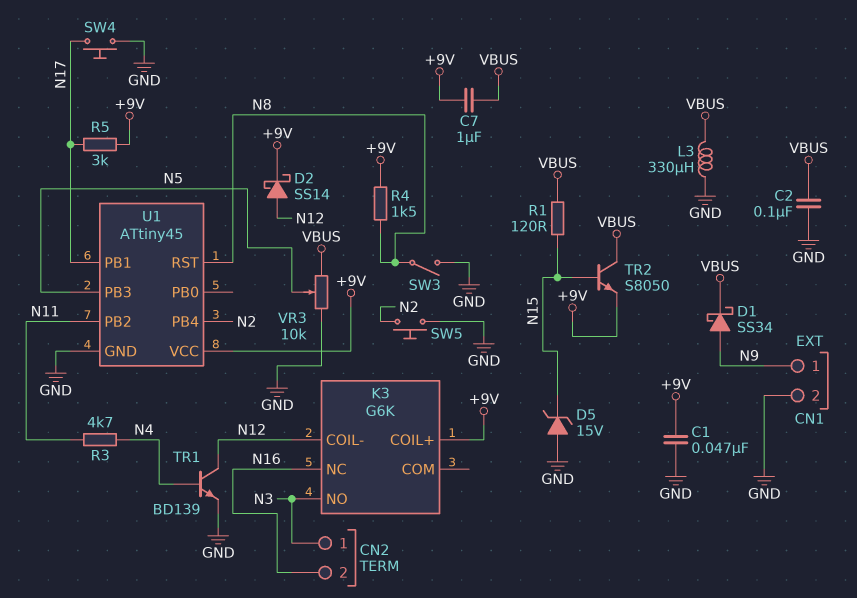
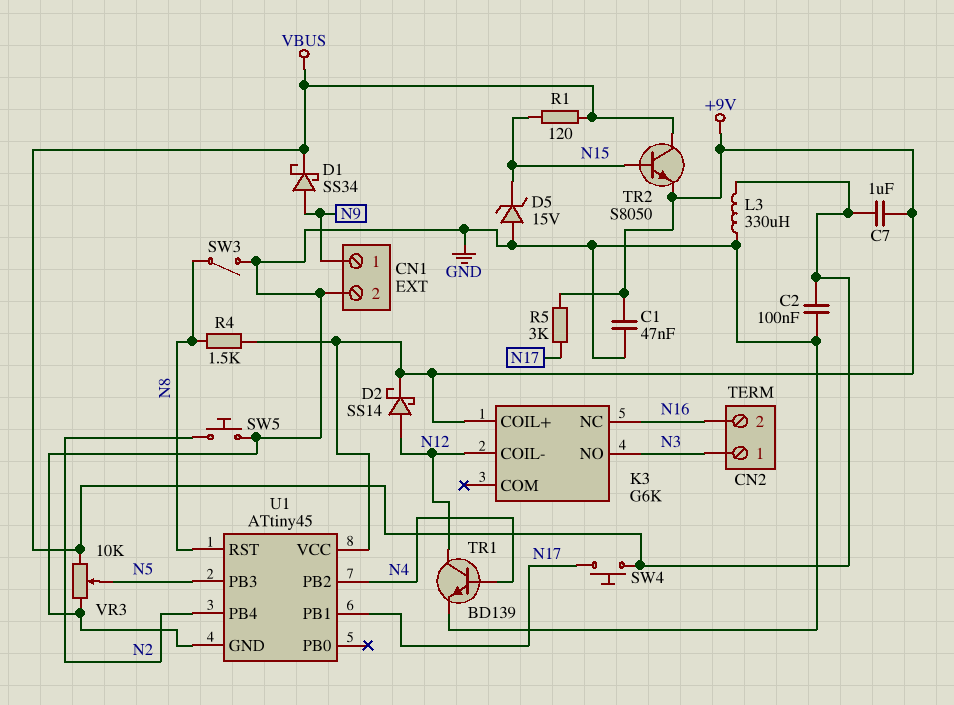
R3: 4.7k (N4, N11) -> none
SW4: button (GND, N17) -> button (N17, VBUS)
U1 pin PB2: N11 -> N4

